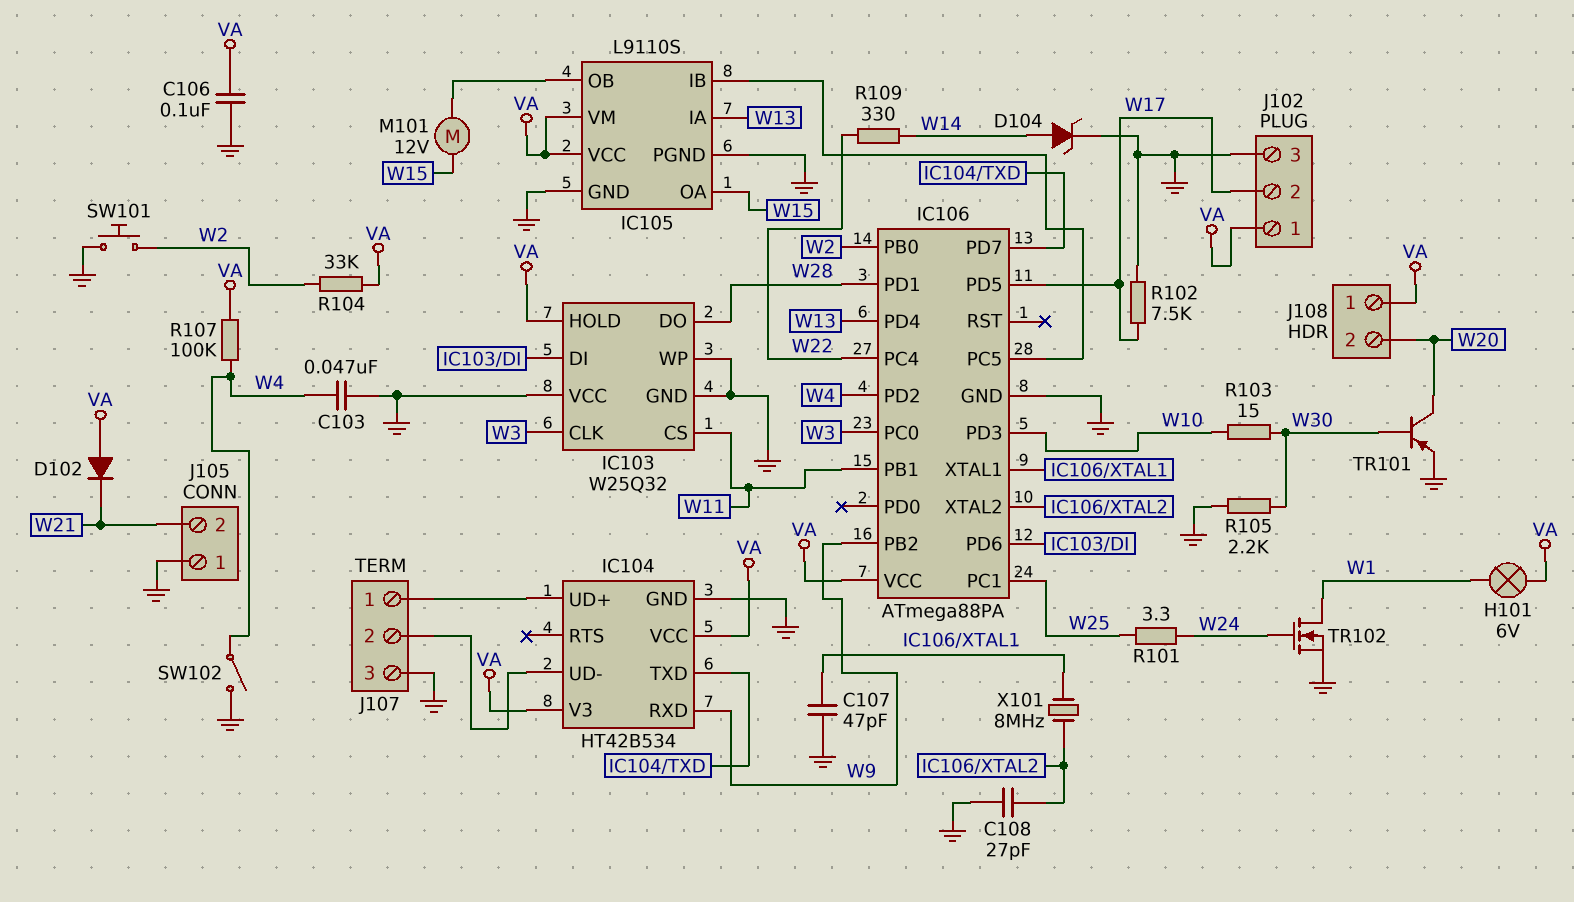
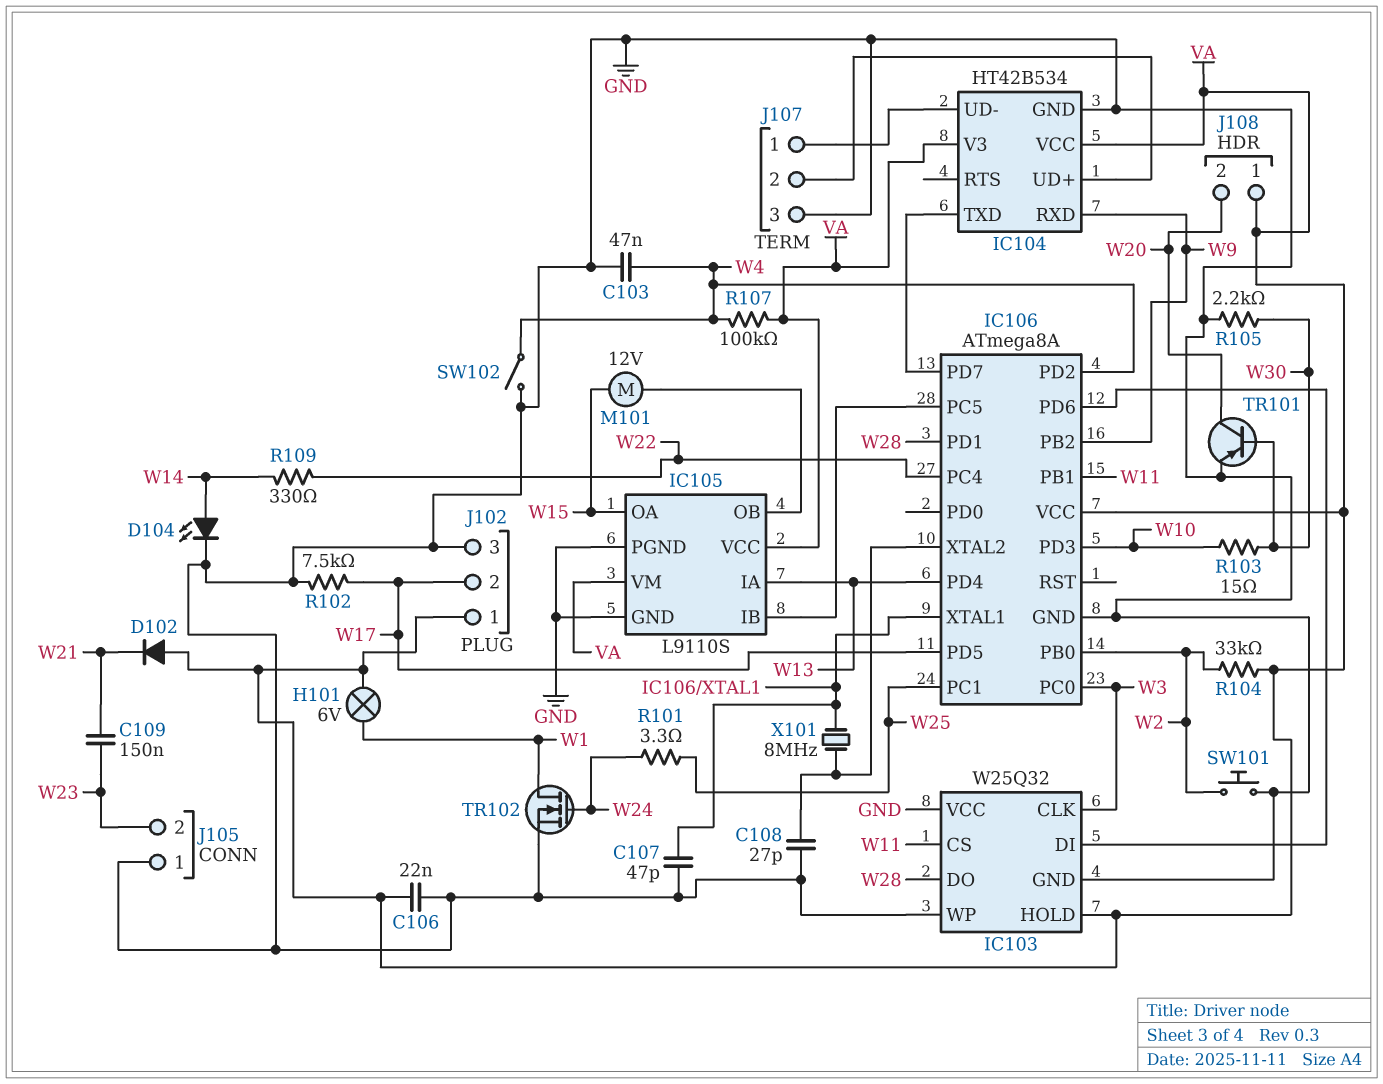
C106: 100nF (GND, VA) -> 22nF (GND, VA)
C109: none -> 150nF (W21, W23)
D104: zener (A W14, K GND) -> LED (A W14, K GND)
IC106: ATmega88PA -> ATmega8A
J105 pin 2: W21 -> W23
J107 pin 1: IC104/UD+ -> IC104/UD-
J107 pin 2: IC104/UD- -> IC104/UD+

